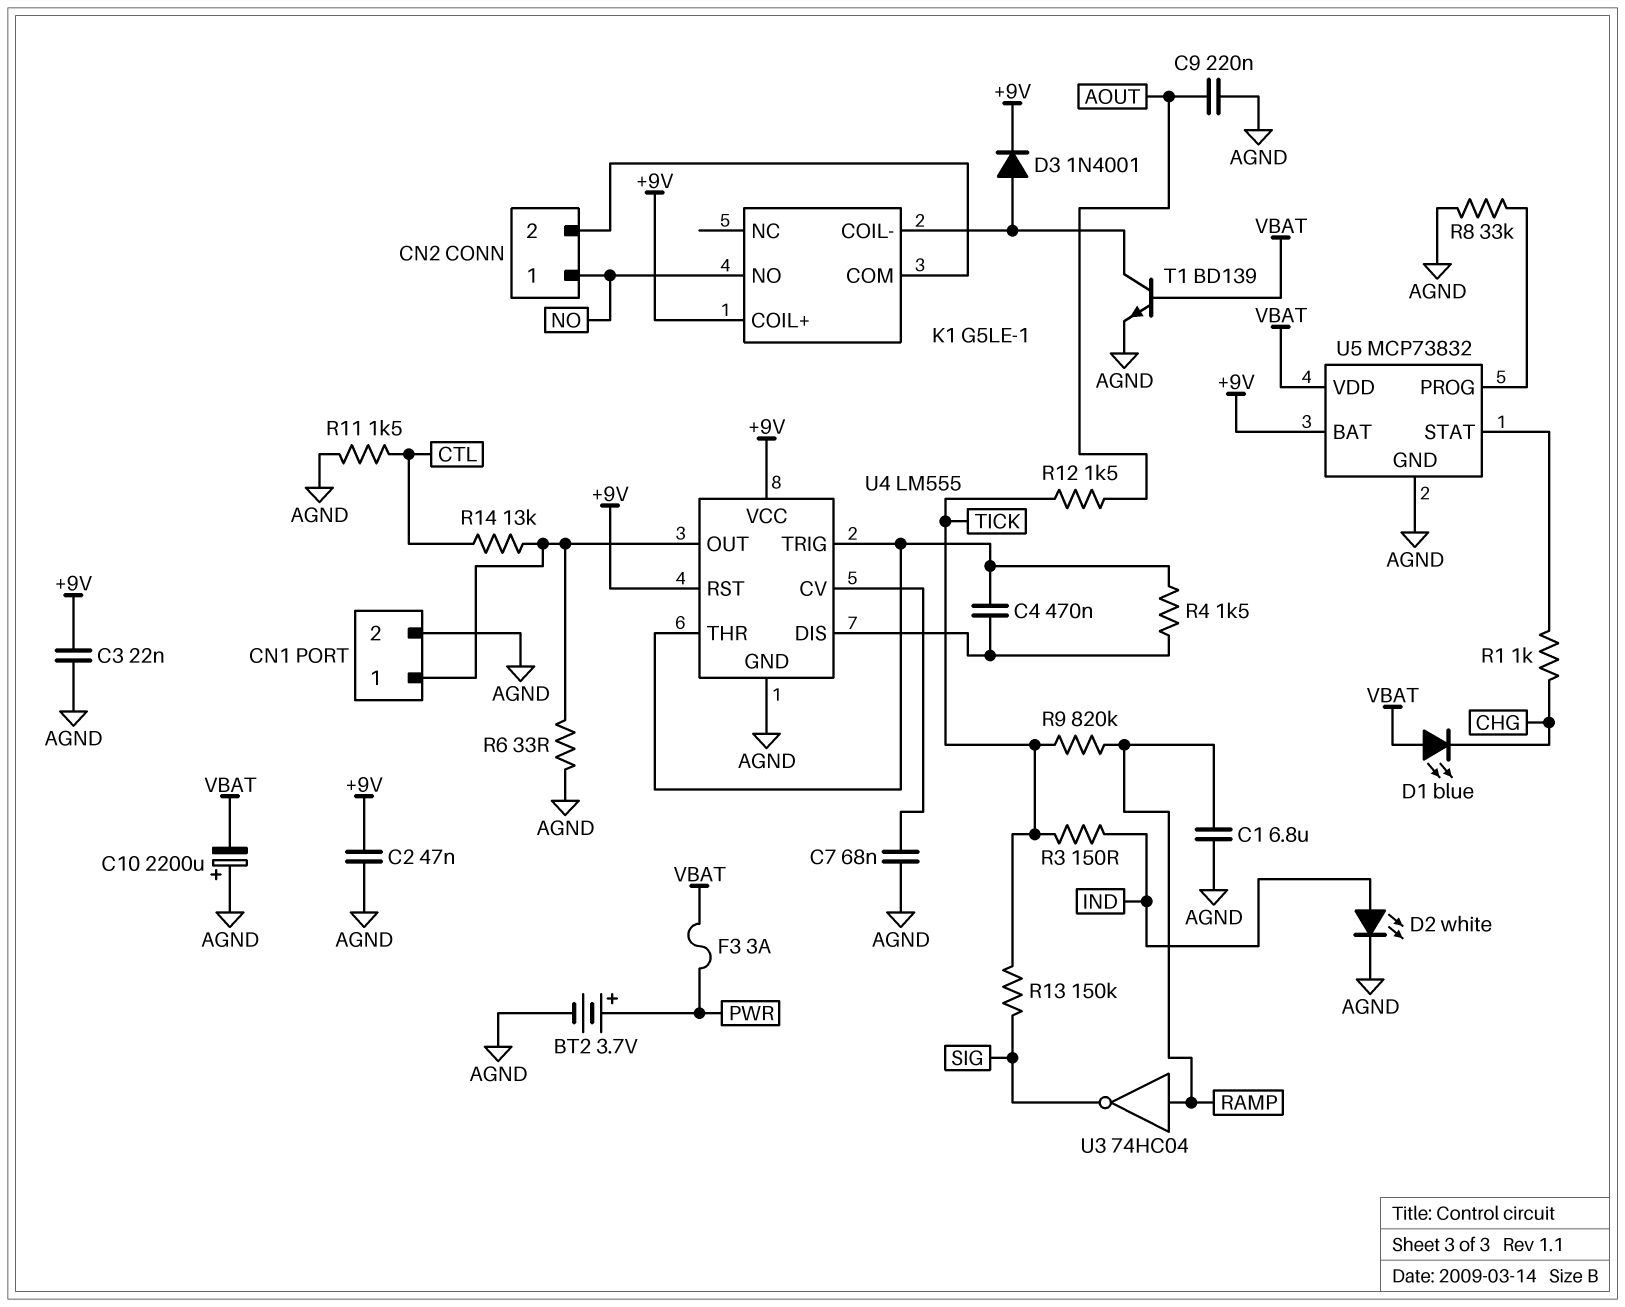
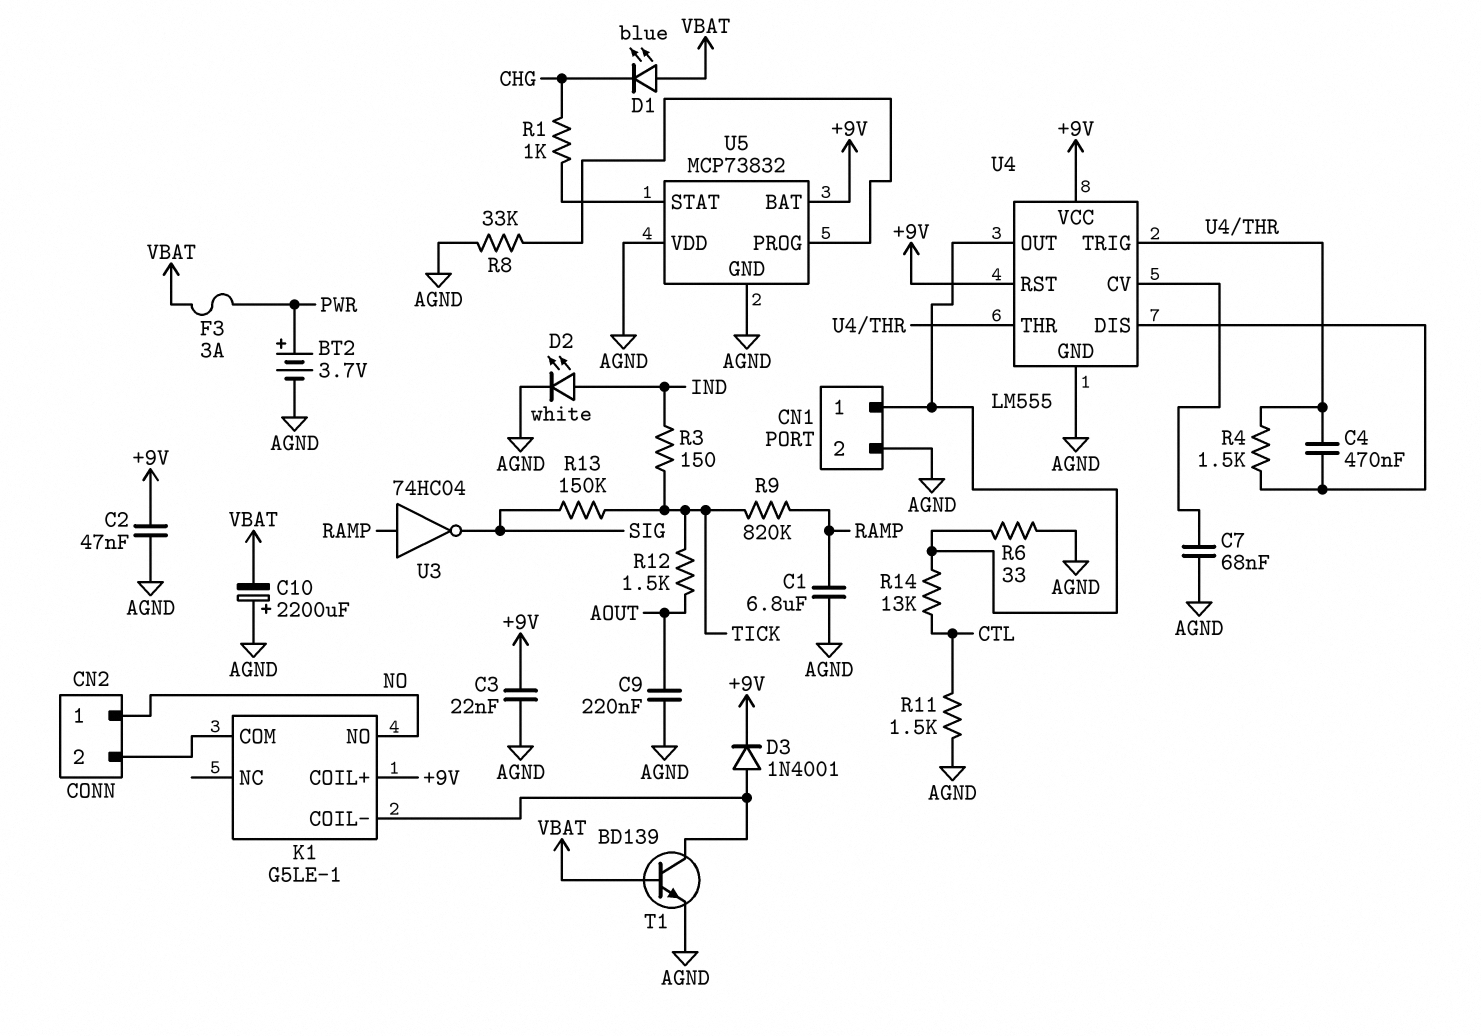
U5 pin VDD: VBAT -> AGND

